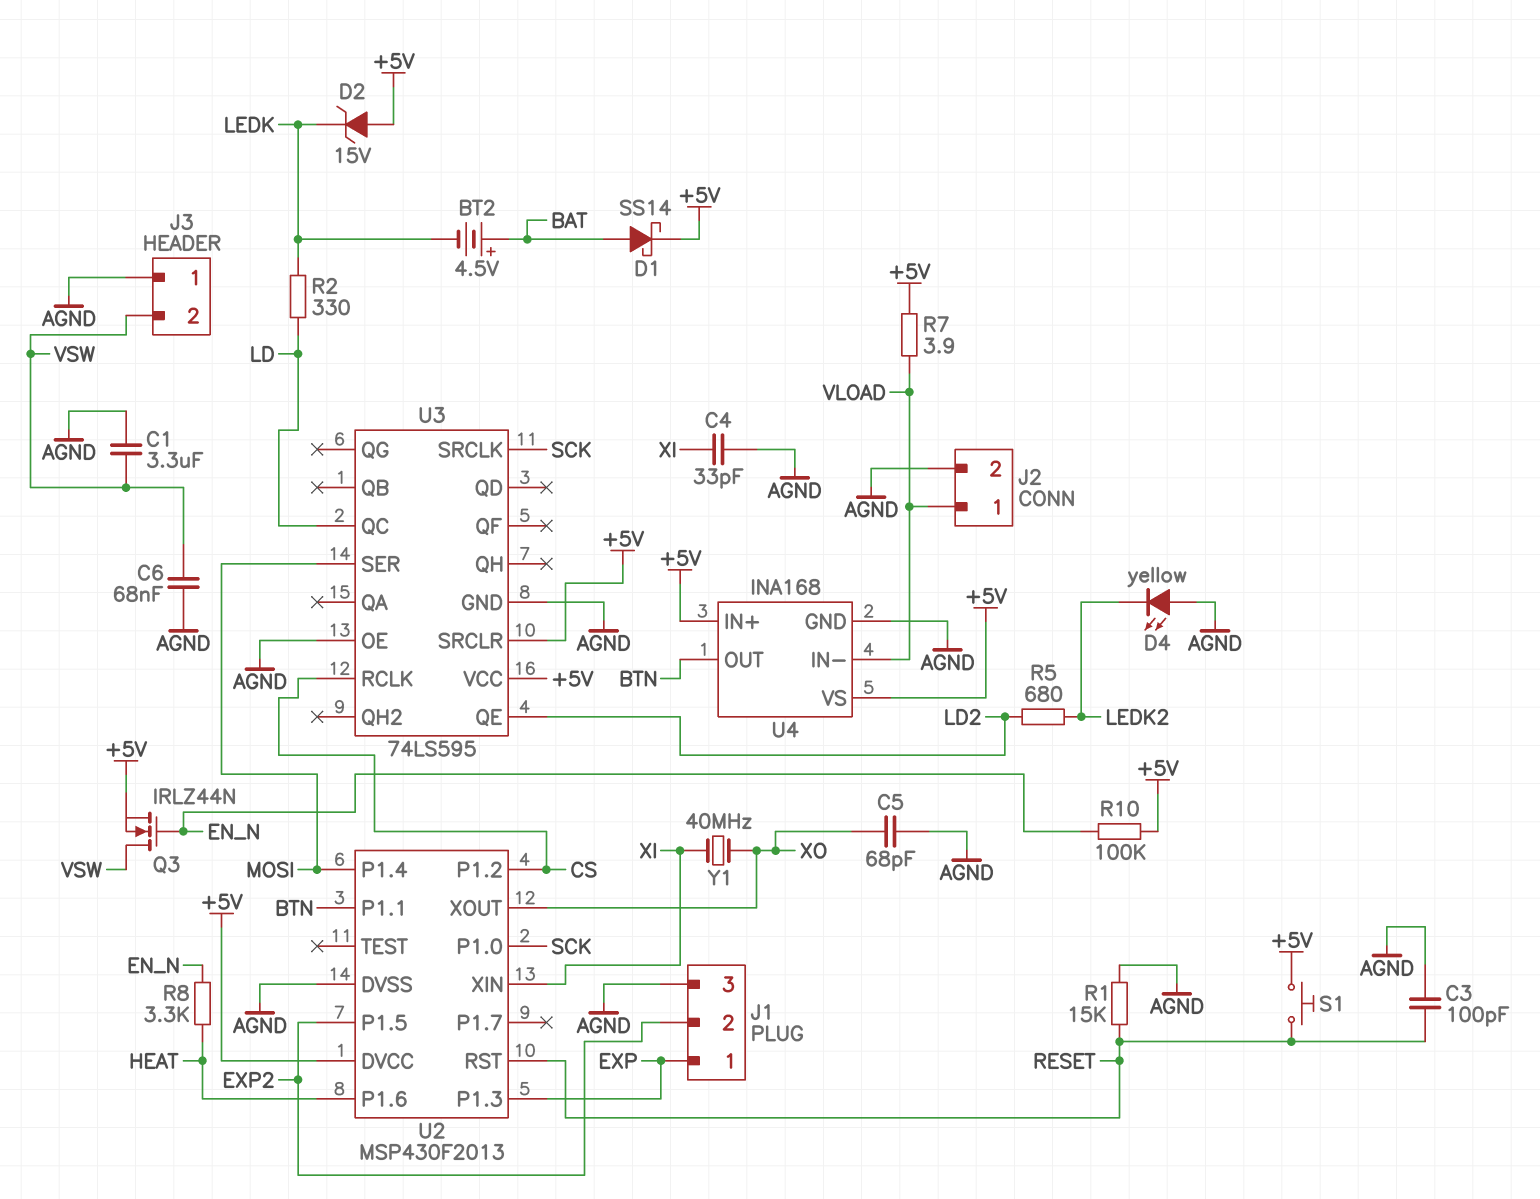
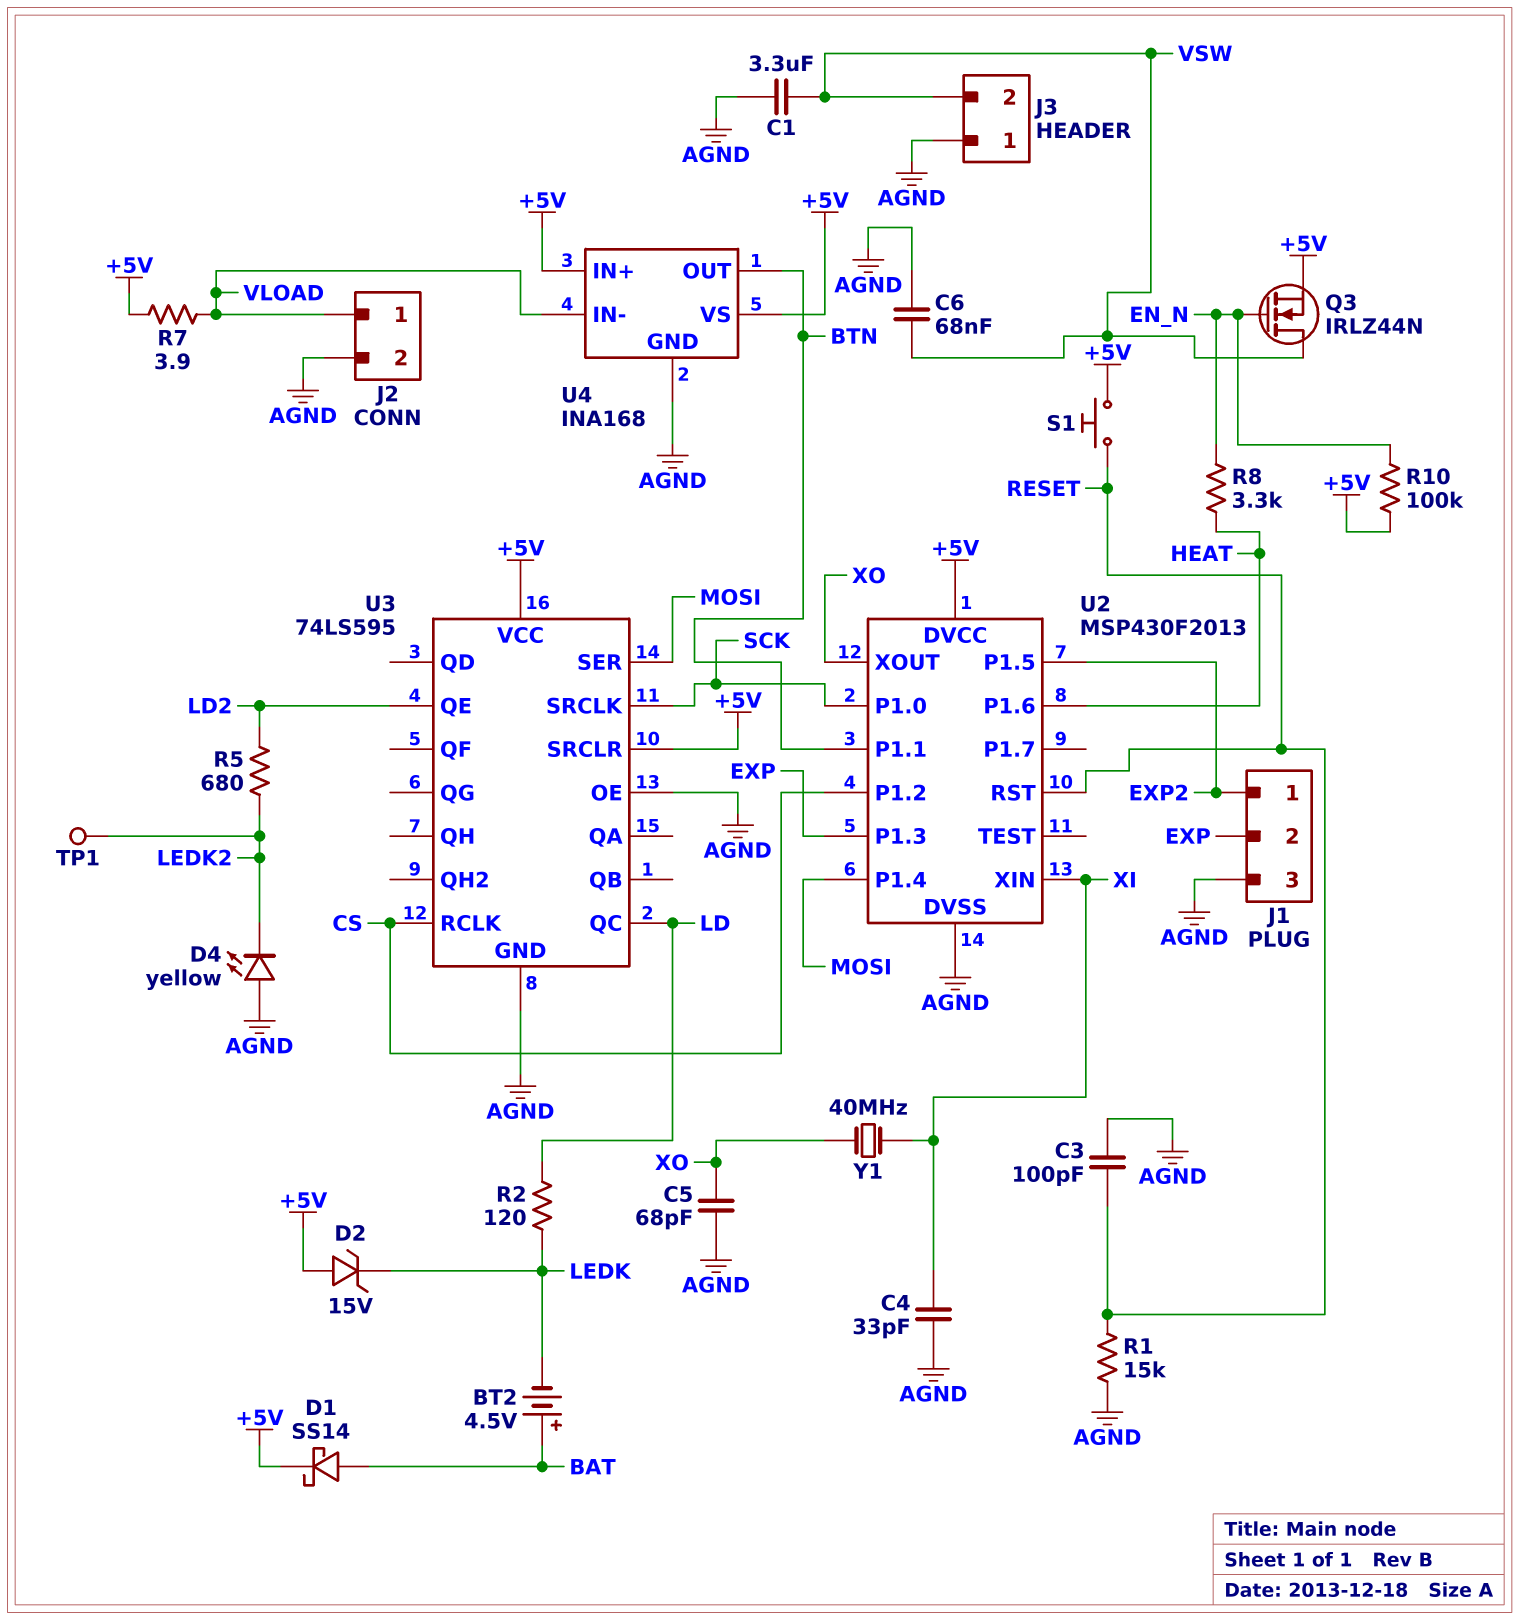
J1 pin 1: EXP -> EXP2
J1 pin 2: EXP2 -> EXP
R2: 330 (LD, LEDK) -> 120 (LD, LEDK)
TP1: none -> test point (LEDK2)

